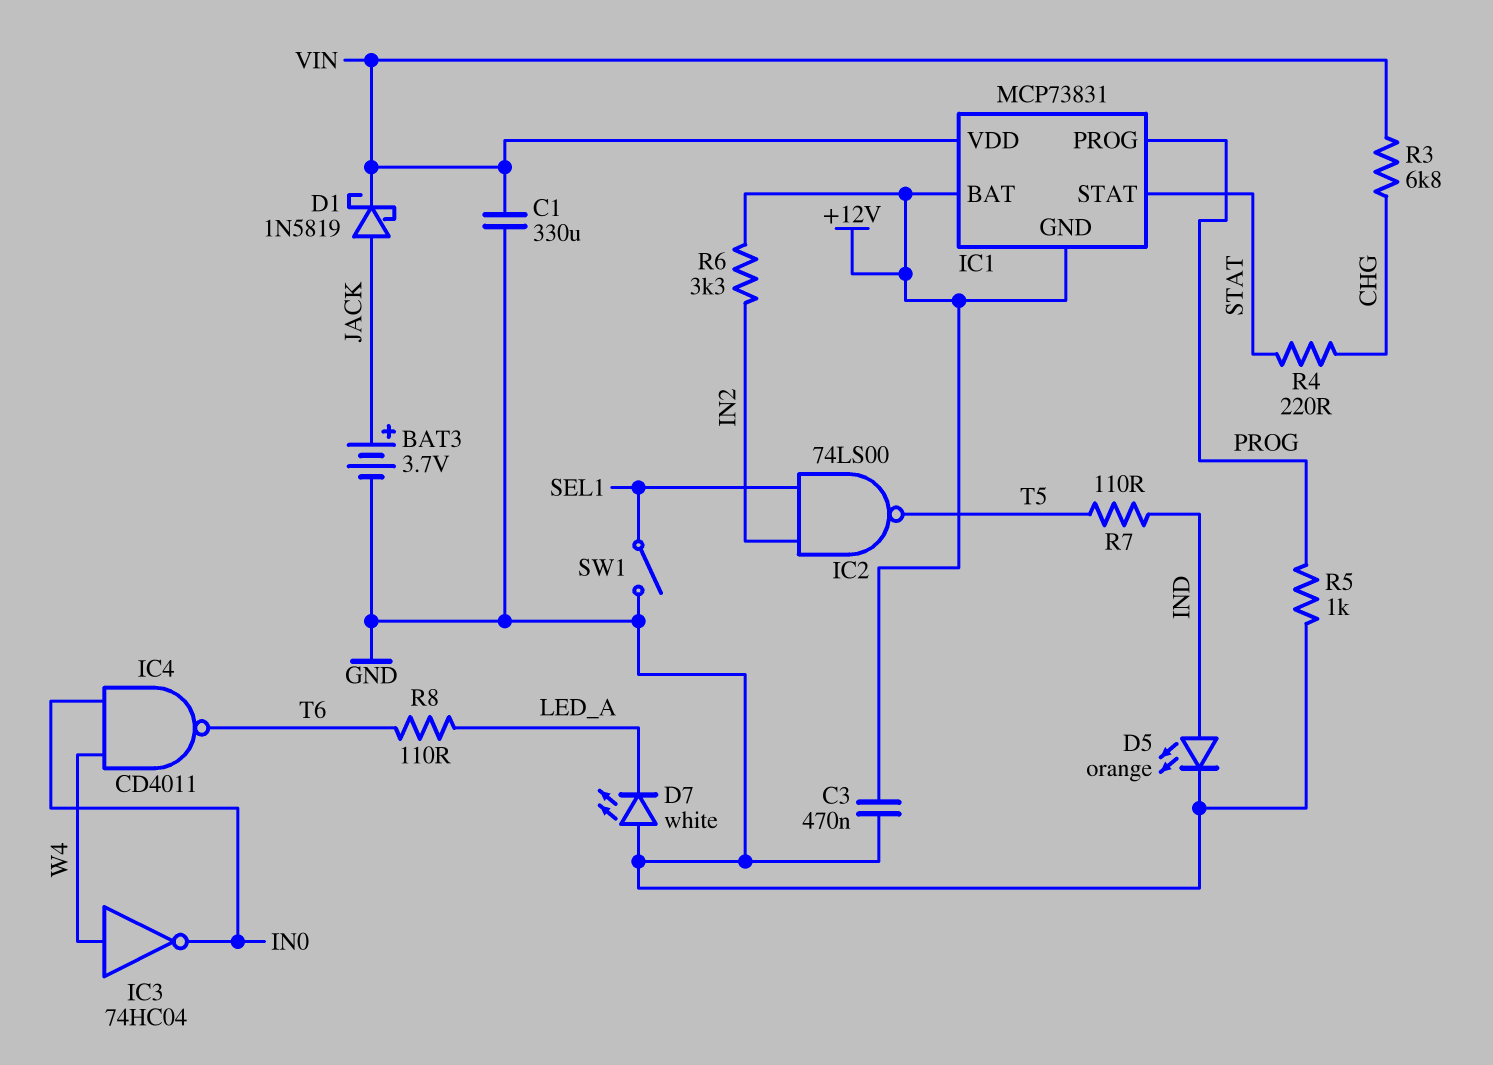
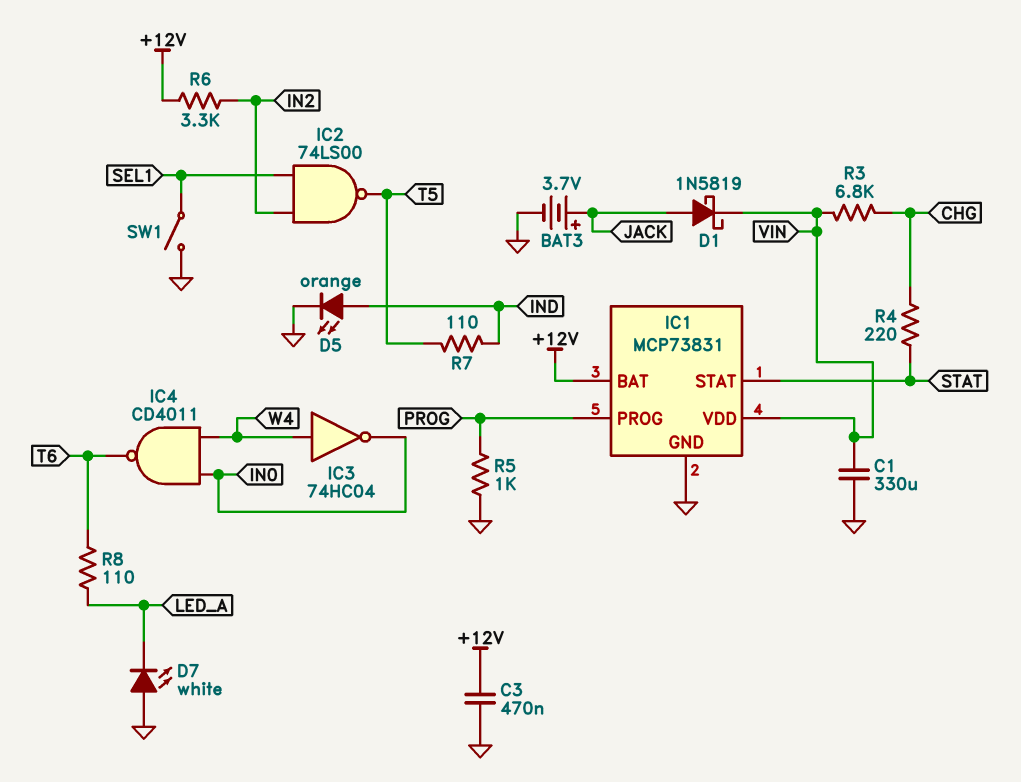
IC1 pin GND: +12V -> GND

